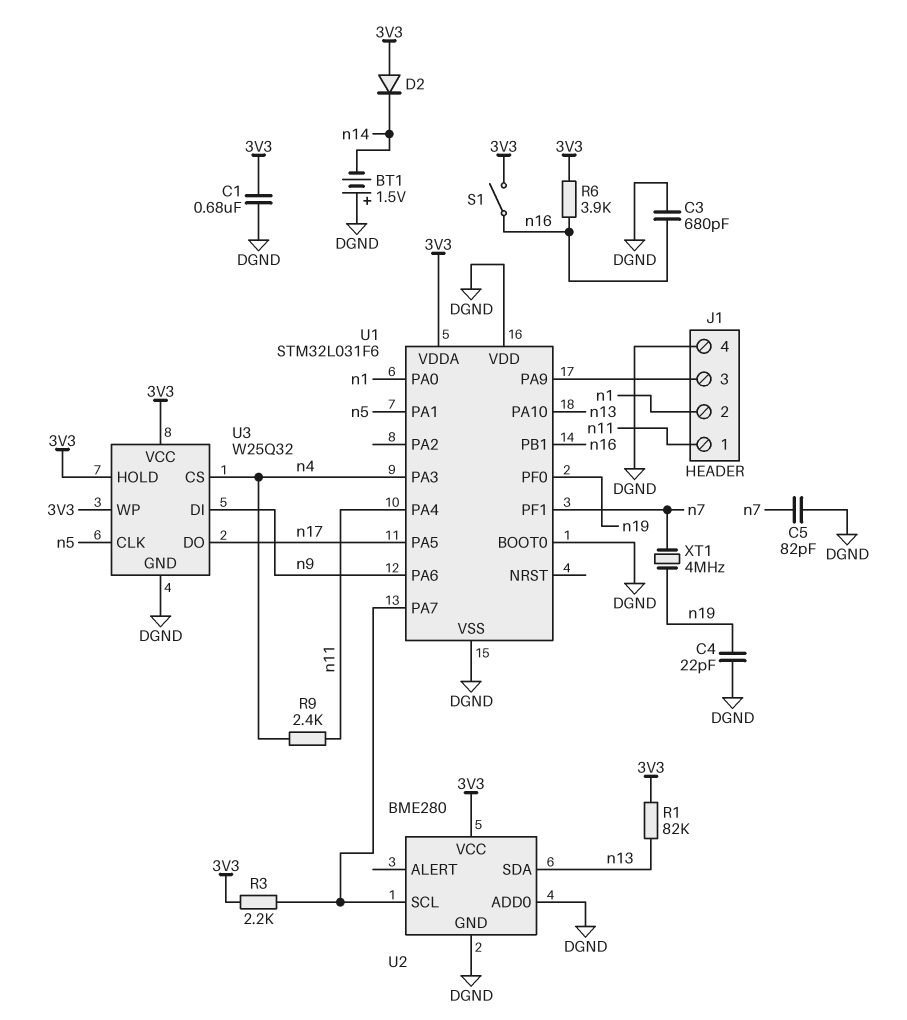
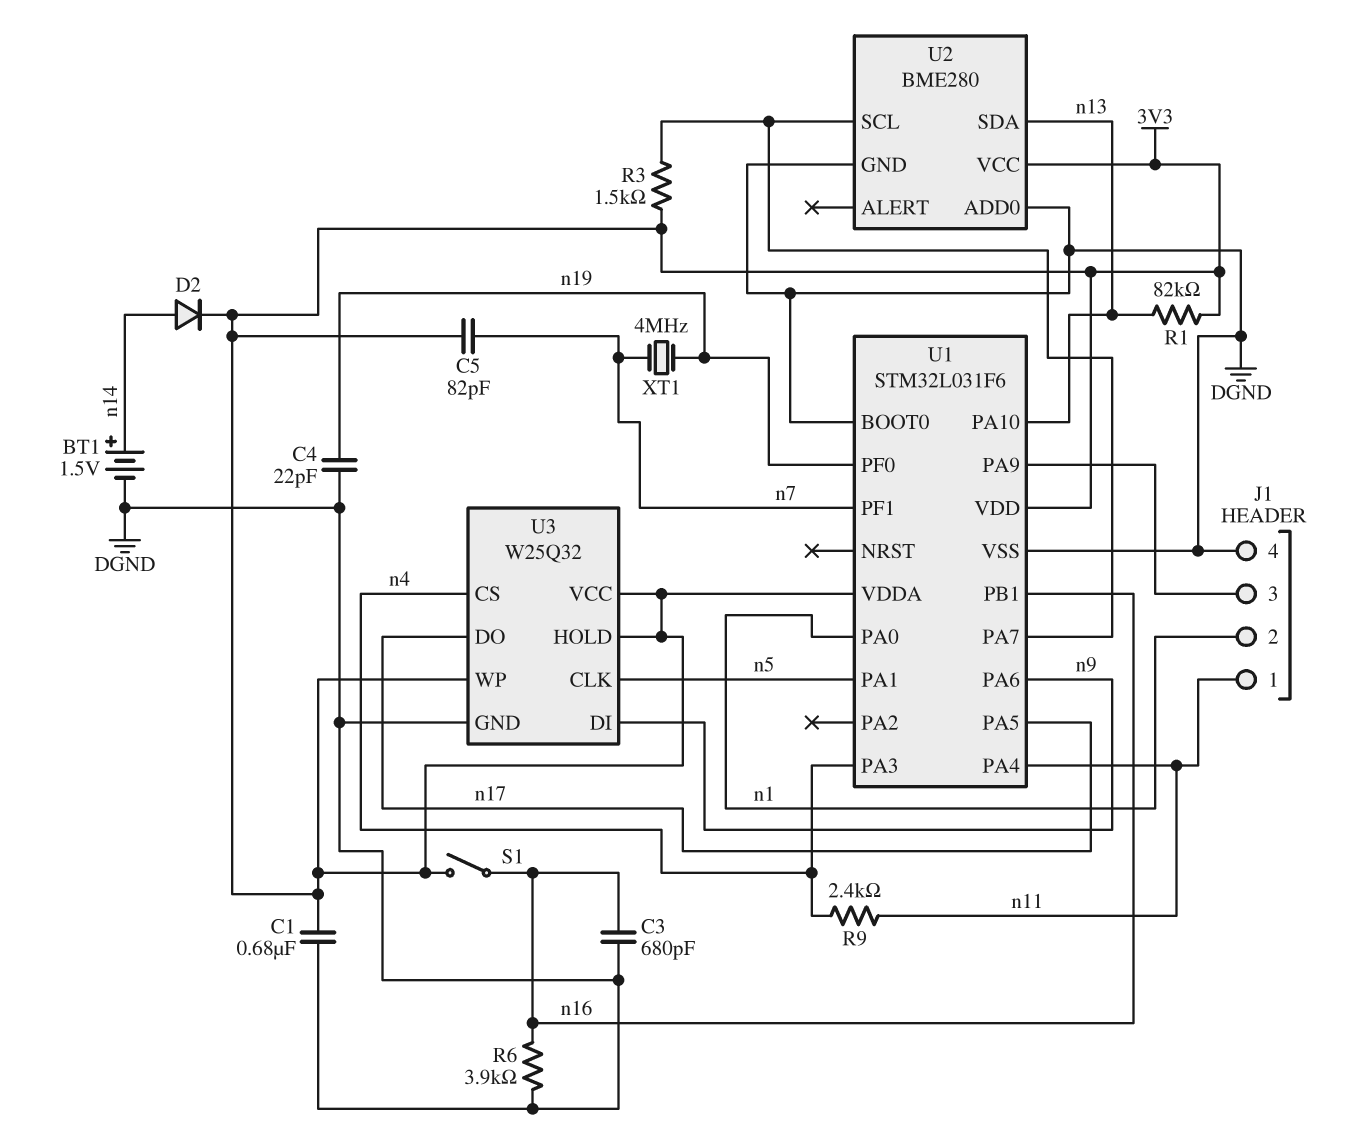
BT1: 1.5V (plus DGND, minus n14) -> 1.5V (plus n14, minus DGND)
C5: 82pF (DGND, n7) -> 82pF (3V3, n7)
D2: diode (A 3V3, K n14) -> diode (A n14, K 3V3)
R3: 2.2k (3V3, U1/PA7) -> 1.5k (3V3, U1/PA7)
R6: 3.9k (3V3, n16) -> 3.9k (DGND, n16)
U1 pin VDD: DGND -> 3V3

